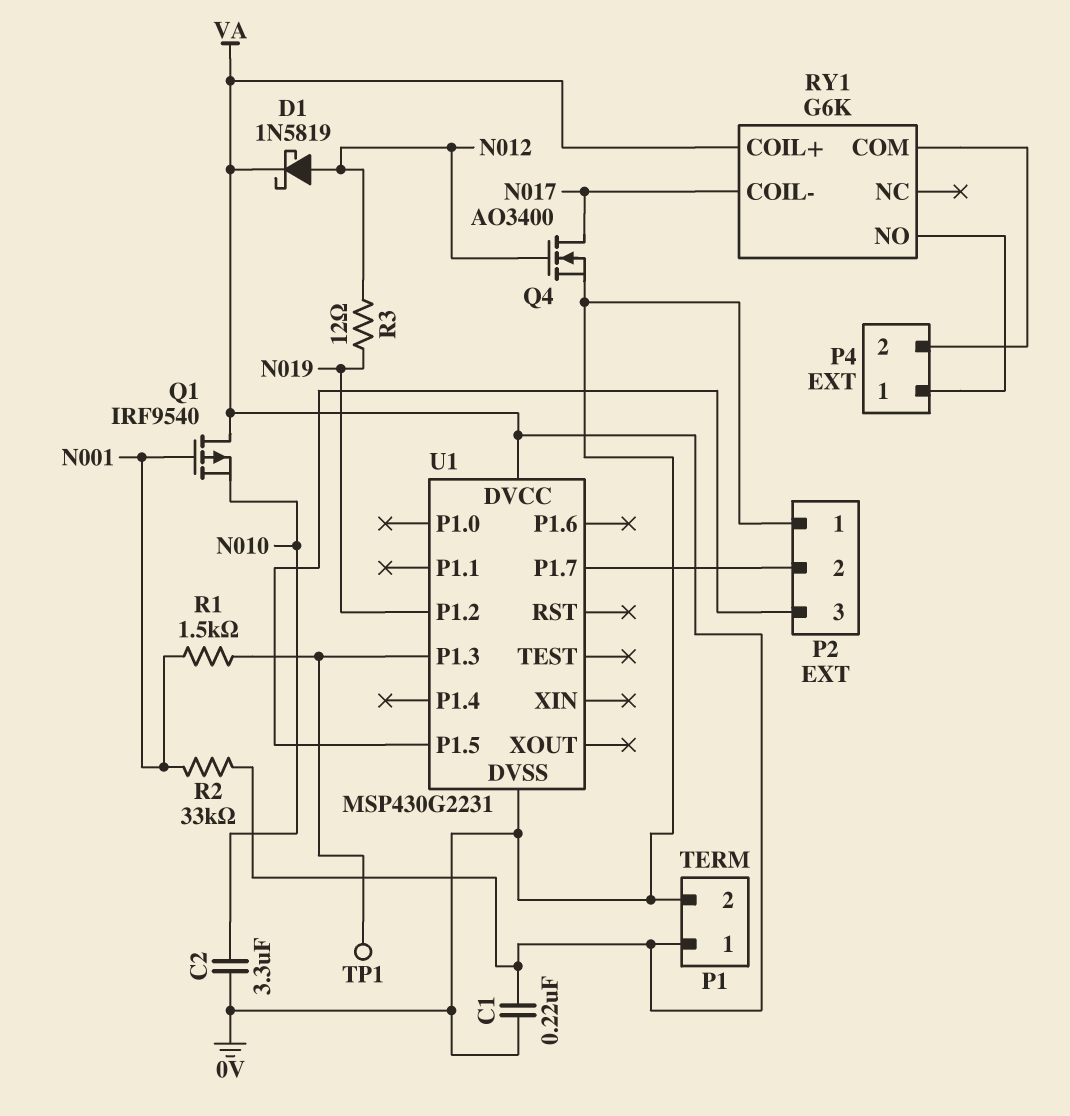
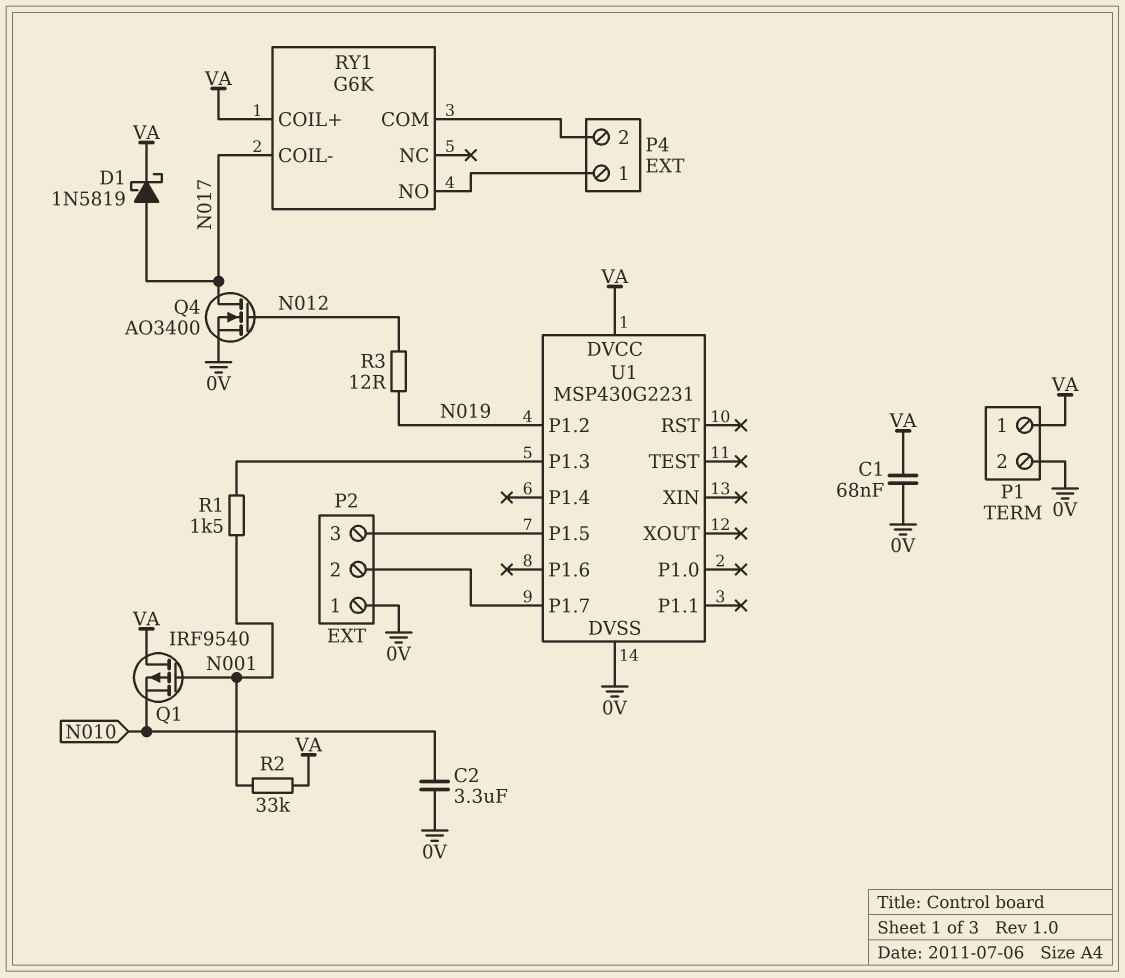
C1: 220nF (0V, VA) -> 68nF (0V, VA)
D1: schottky 1N5819 (A N012, K VA) -> schottky 1N5819 (A N017, K VA)
TP1: test point (U1/P1.3) -> none

